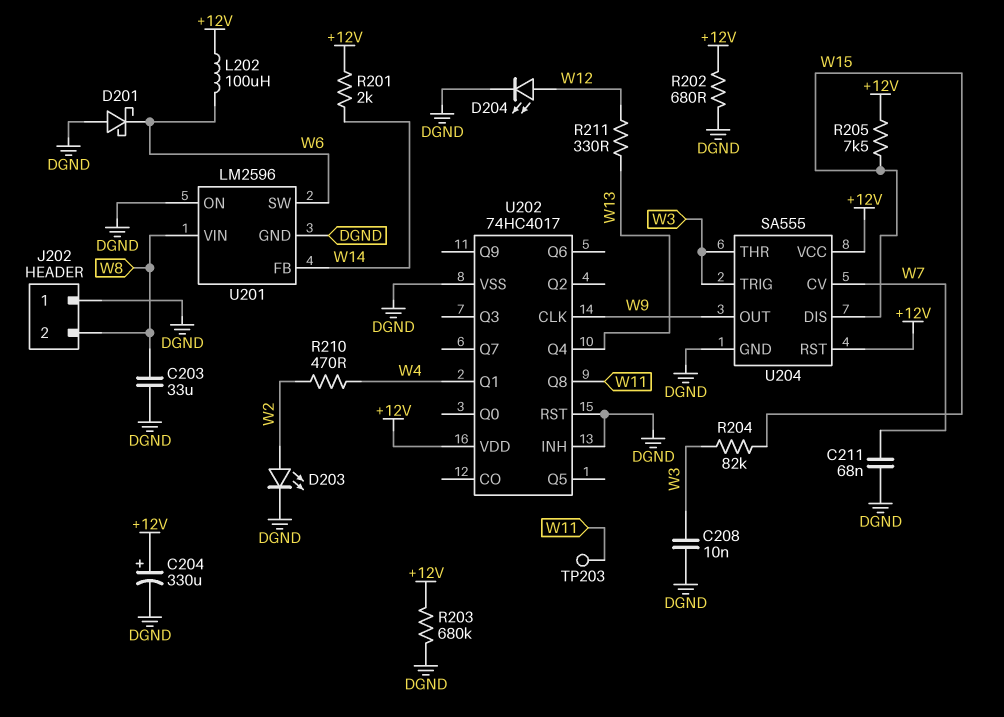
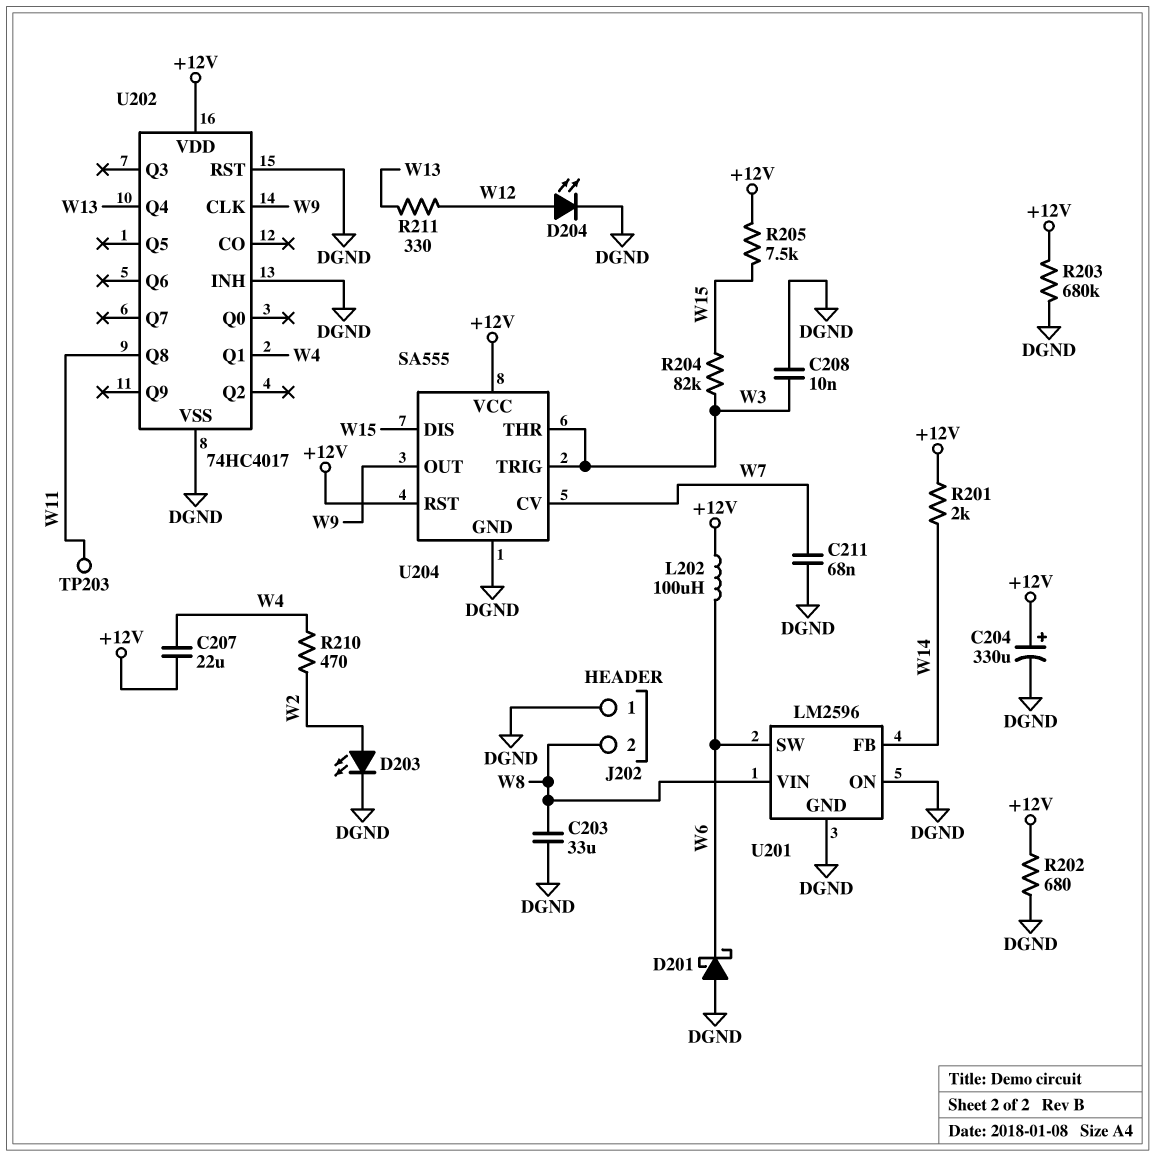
C207: none -> 22uF (+12V, W4)

